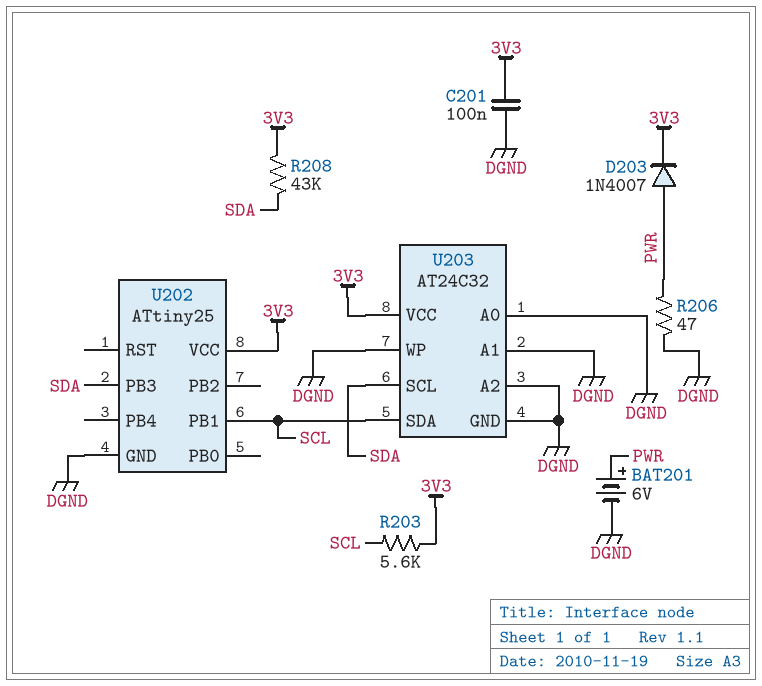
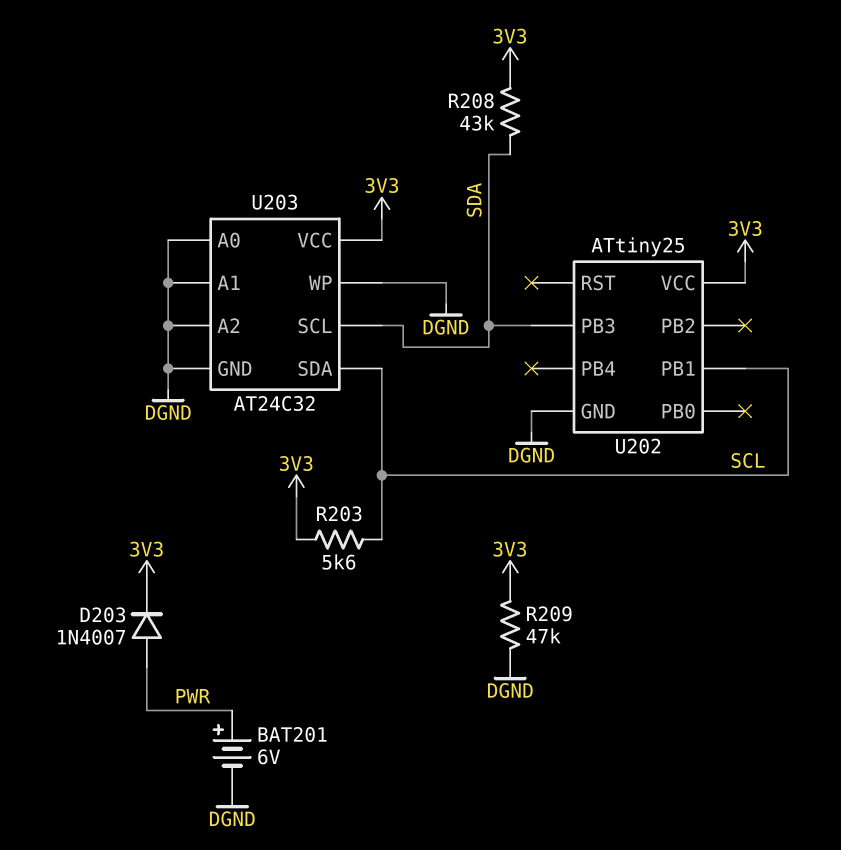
C201: 100nF (3V3, DGND) -> none
R206: 47 (DGND, PWR) -> none
R209: none -> 47k (3V3, DGND)

